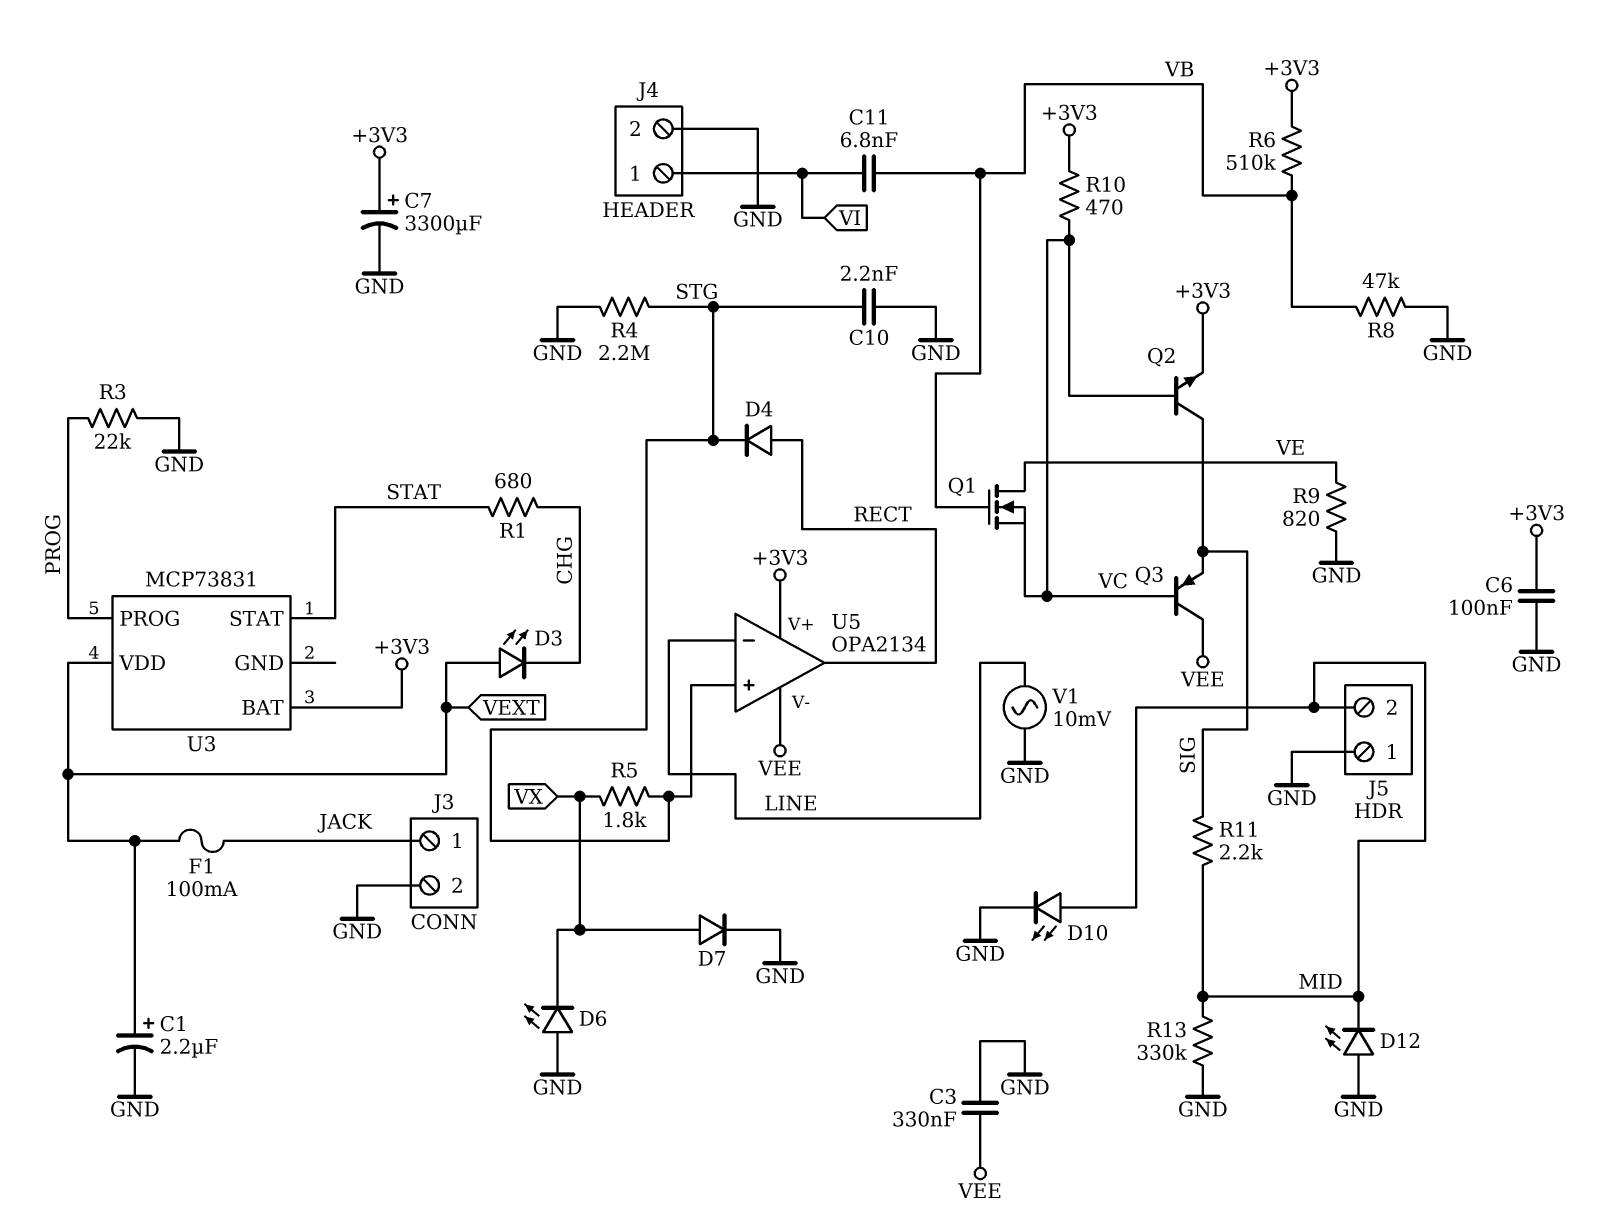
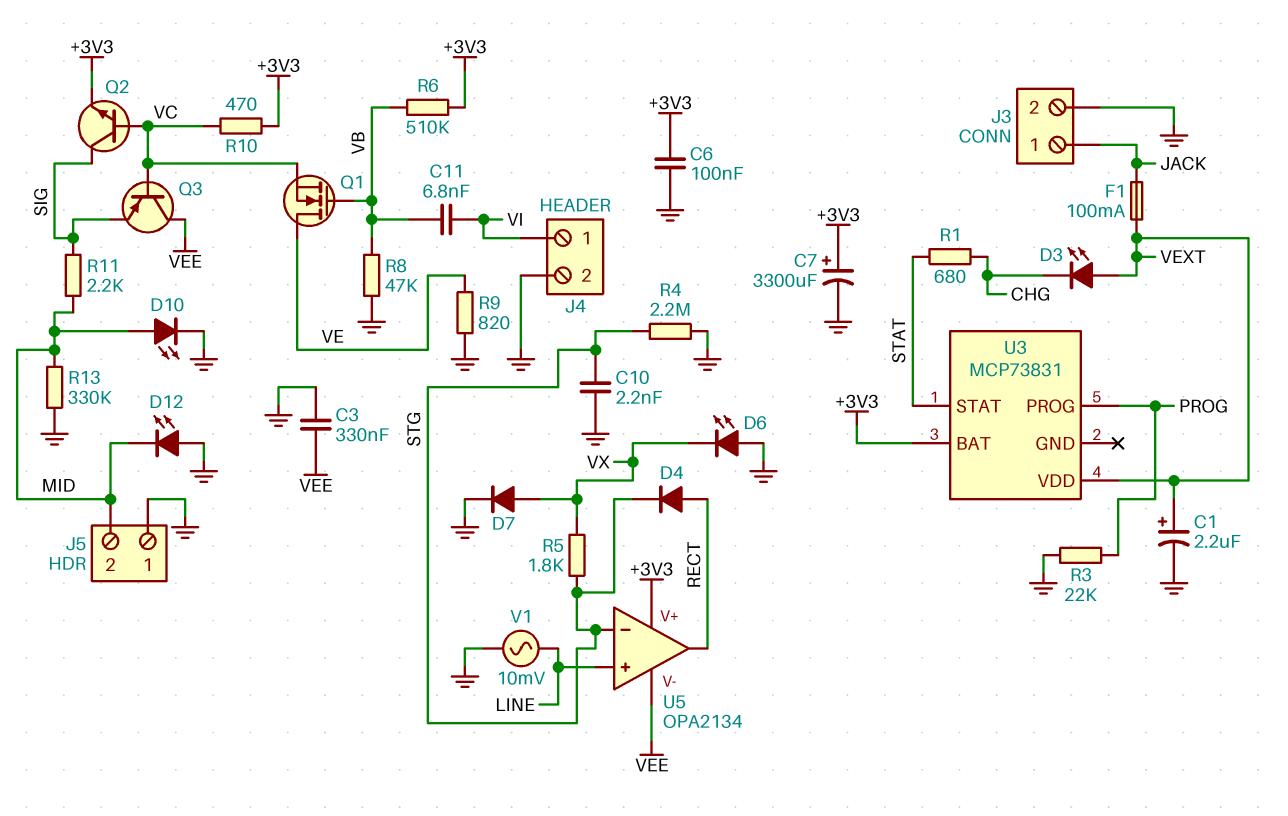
U5 pin in+: STG -> LINE
U5 pin in-: LINE -> STG

